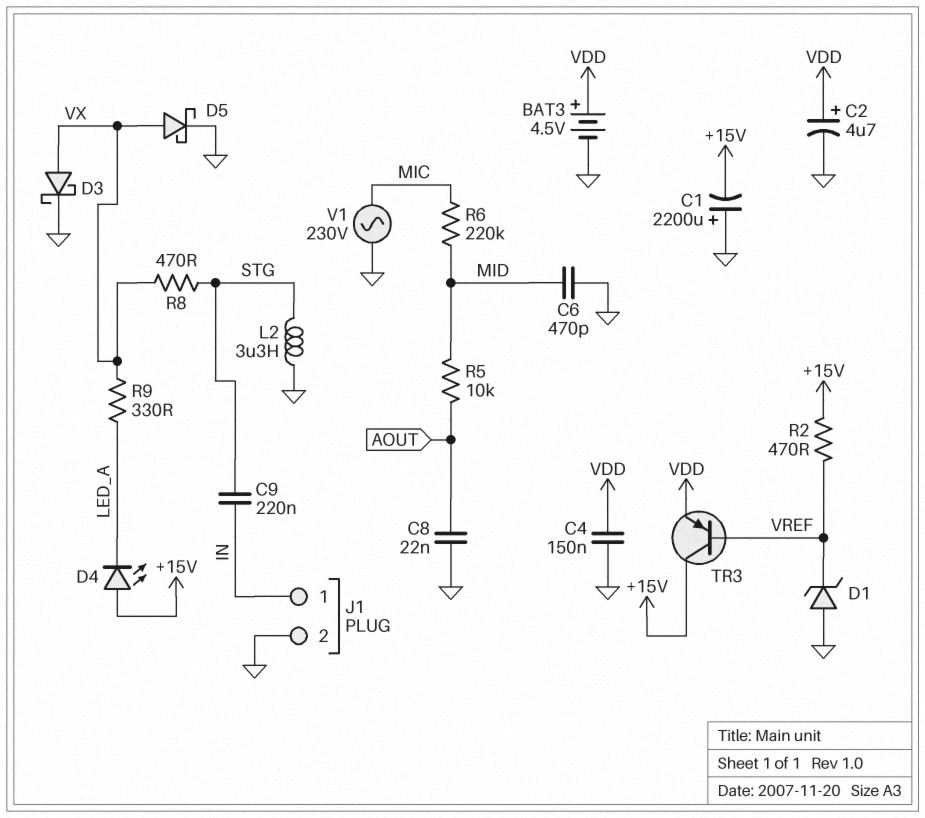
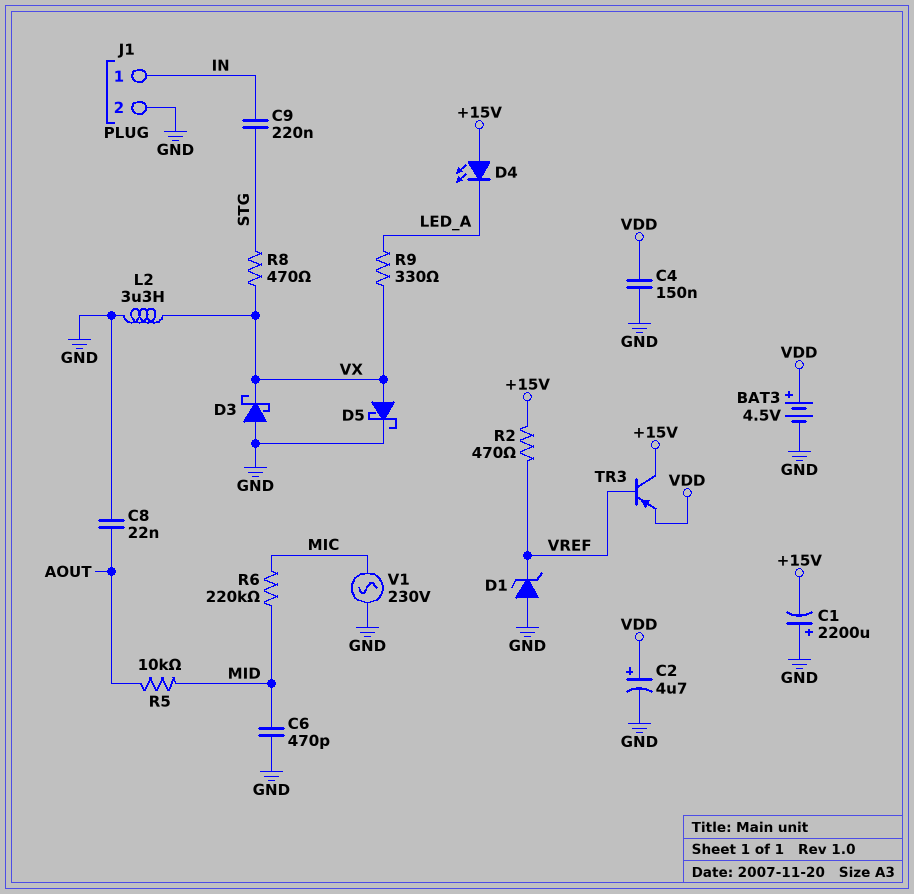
D3: schottky (A VX, K GND) -> schottky (A GND, K VX)
L2: 3.3uH (GND, STG) -> 3.3uH (GND, VX)

